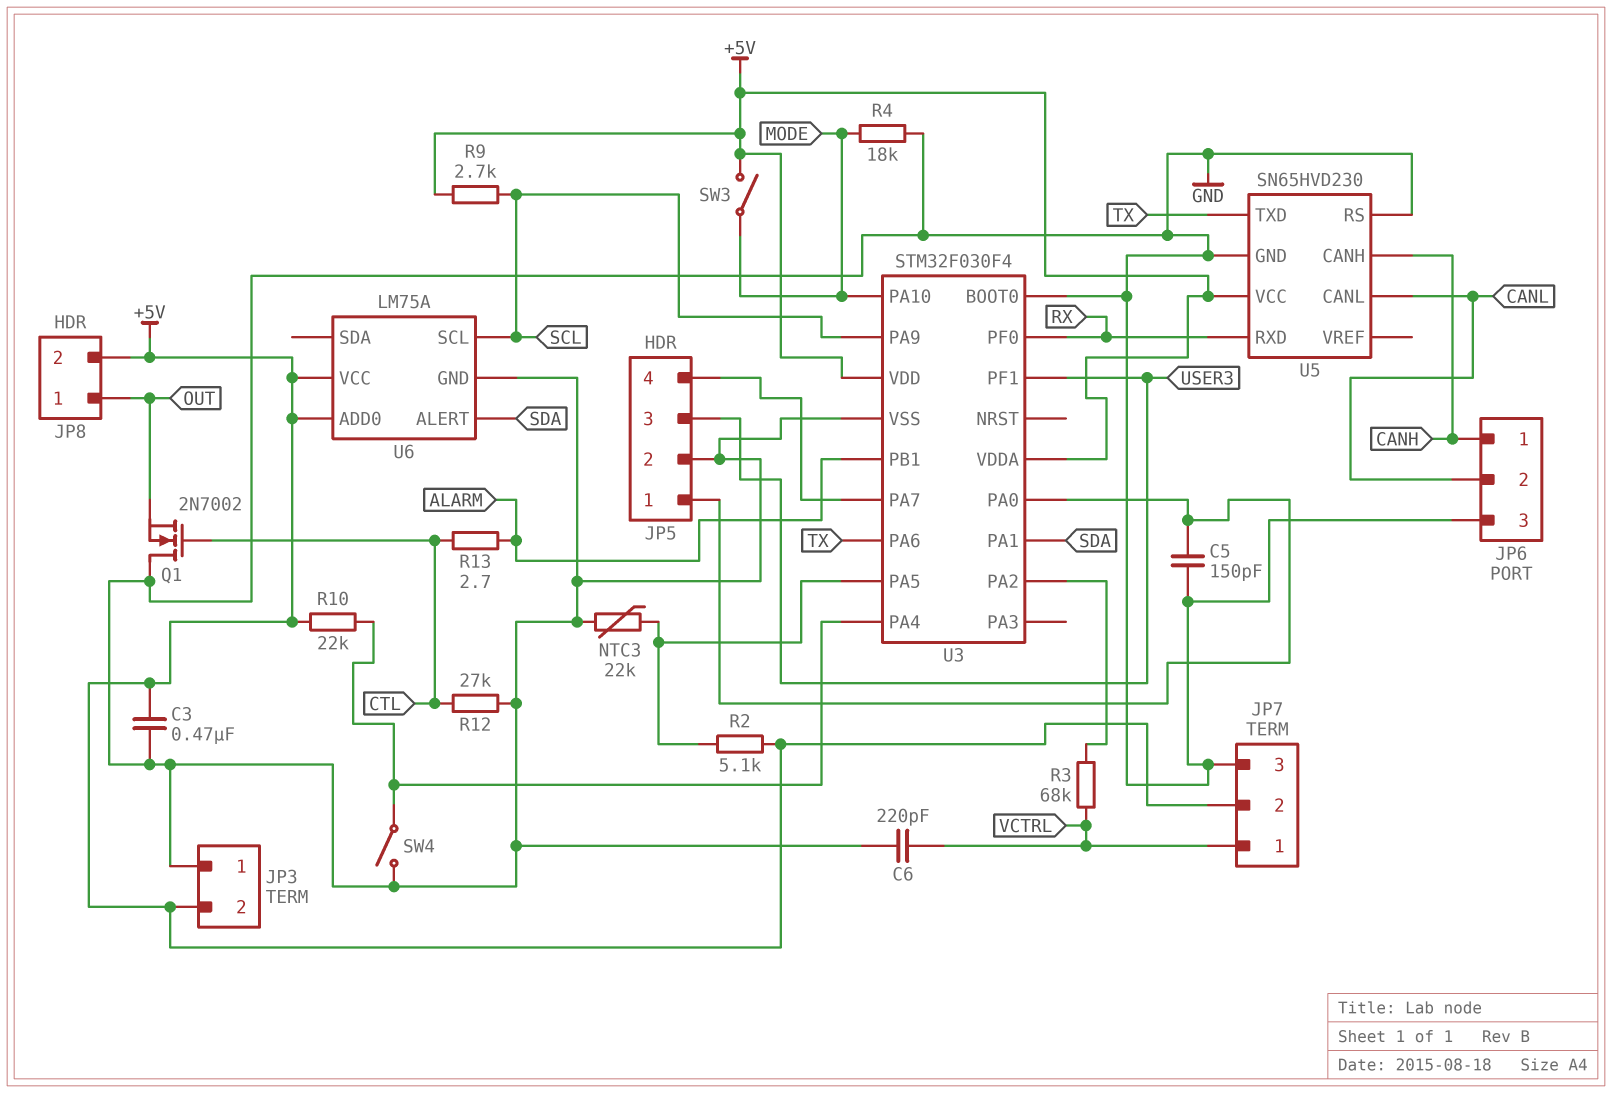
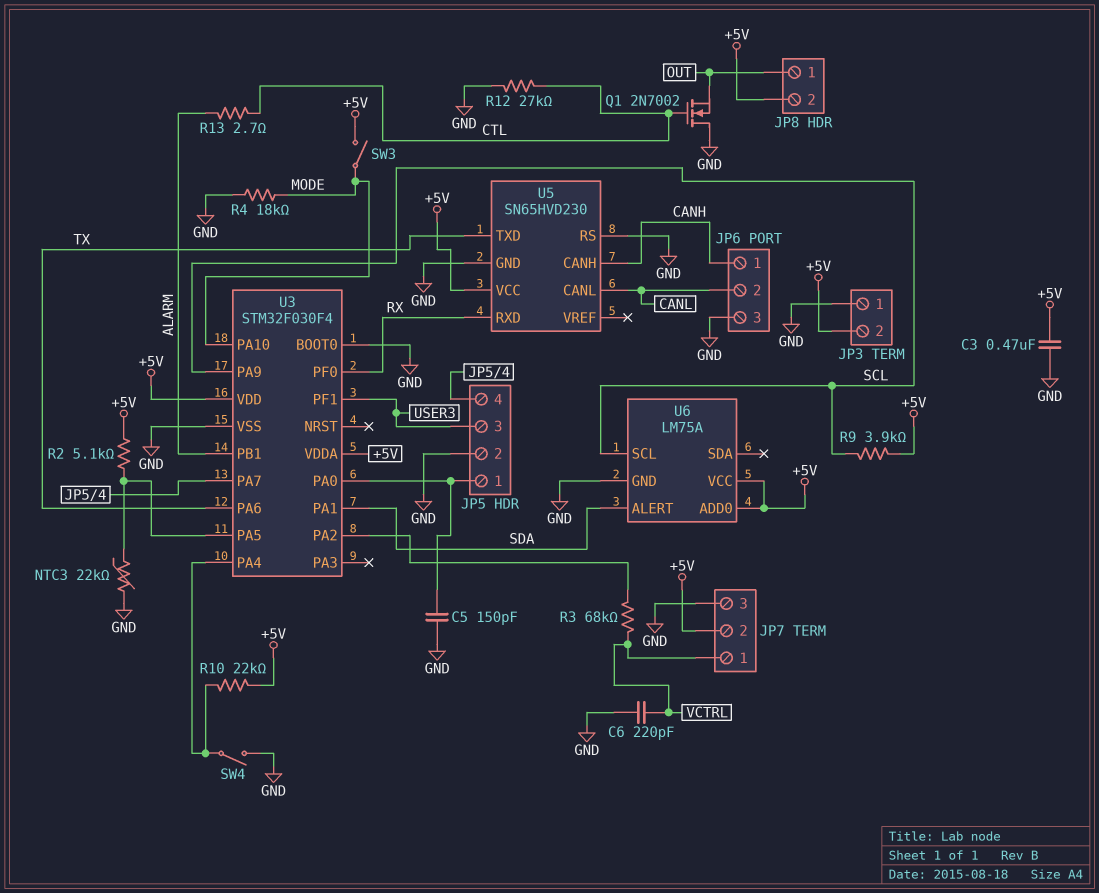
R9: 2.7k (+5V, SCL) -> 3.9k (+5V, SCL)

